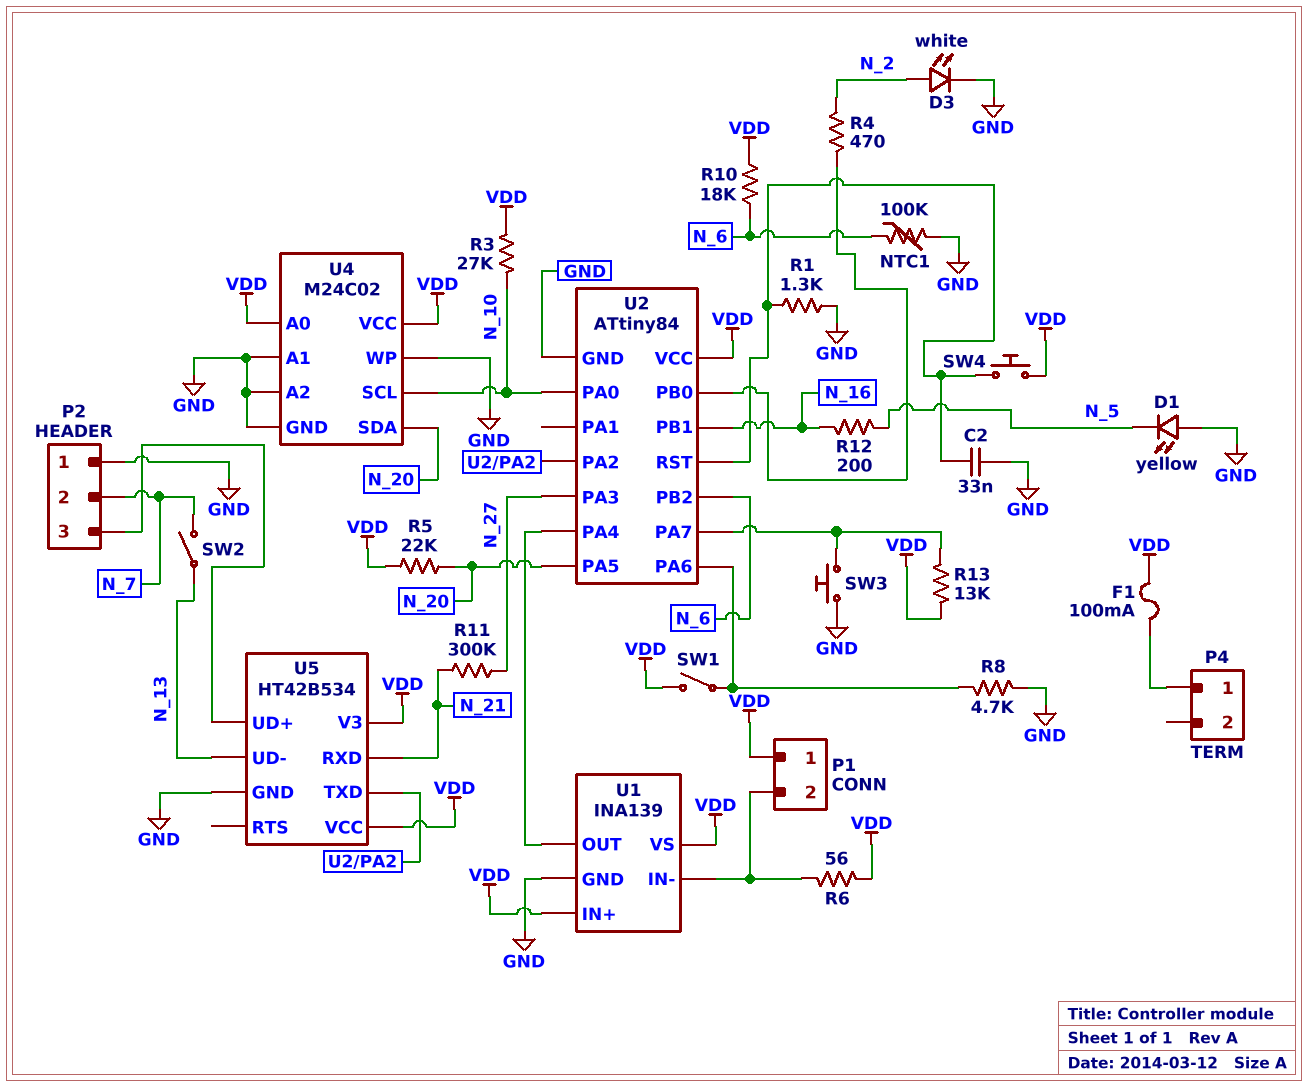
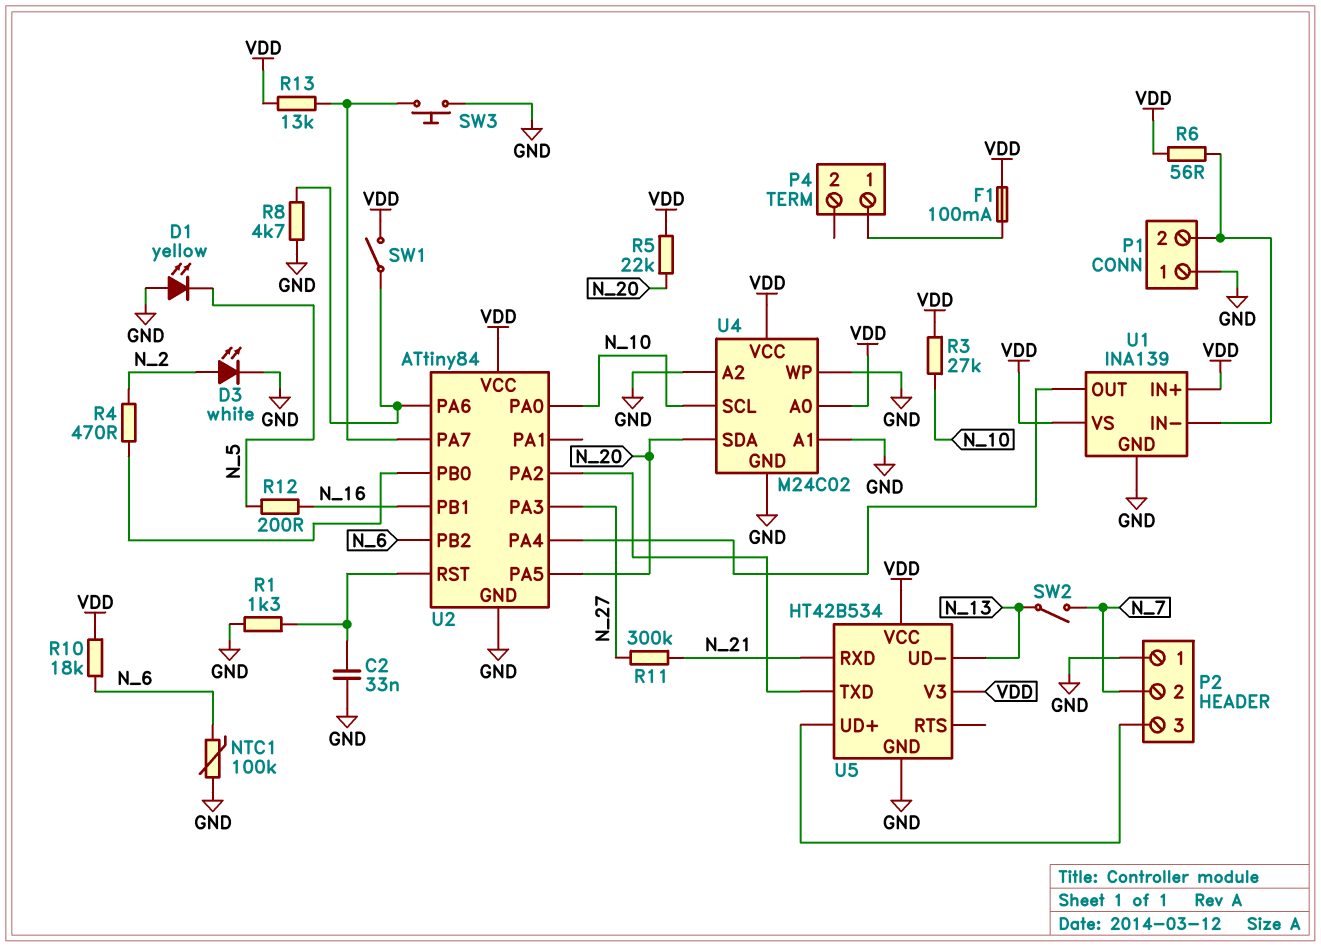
P1 pin 1: VDD -> GND
SW4: button (U2/RST, VDD) -> none

